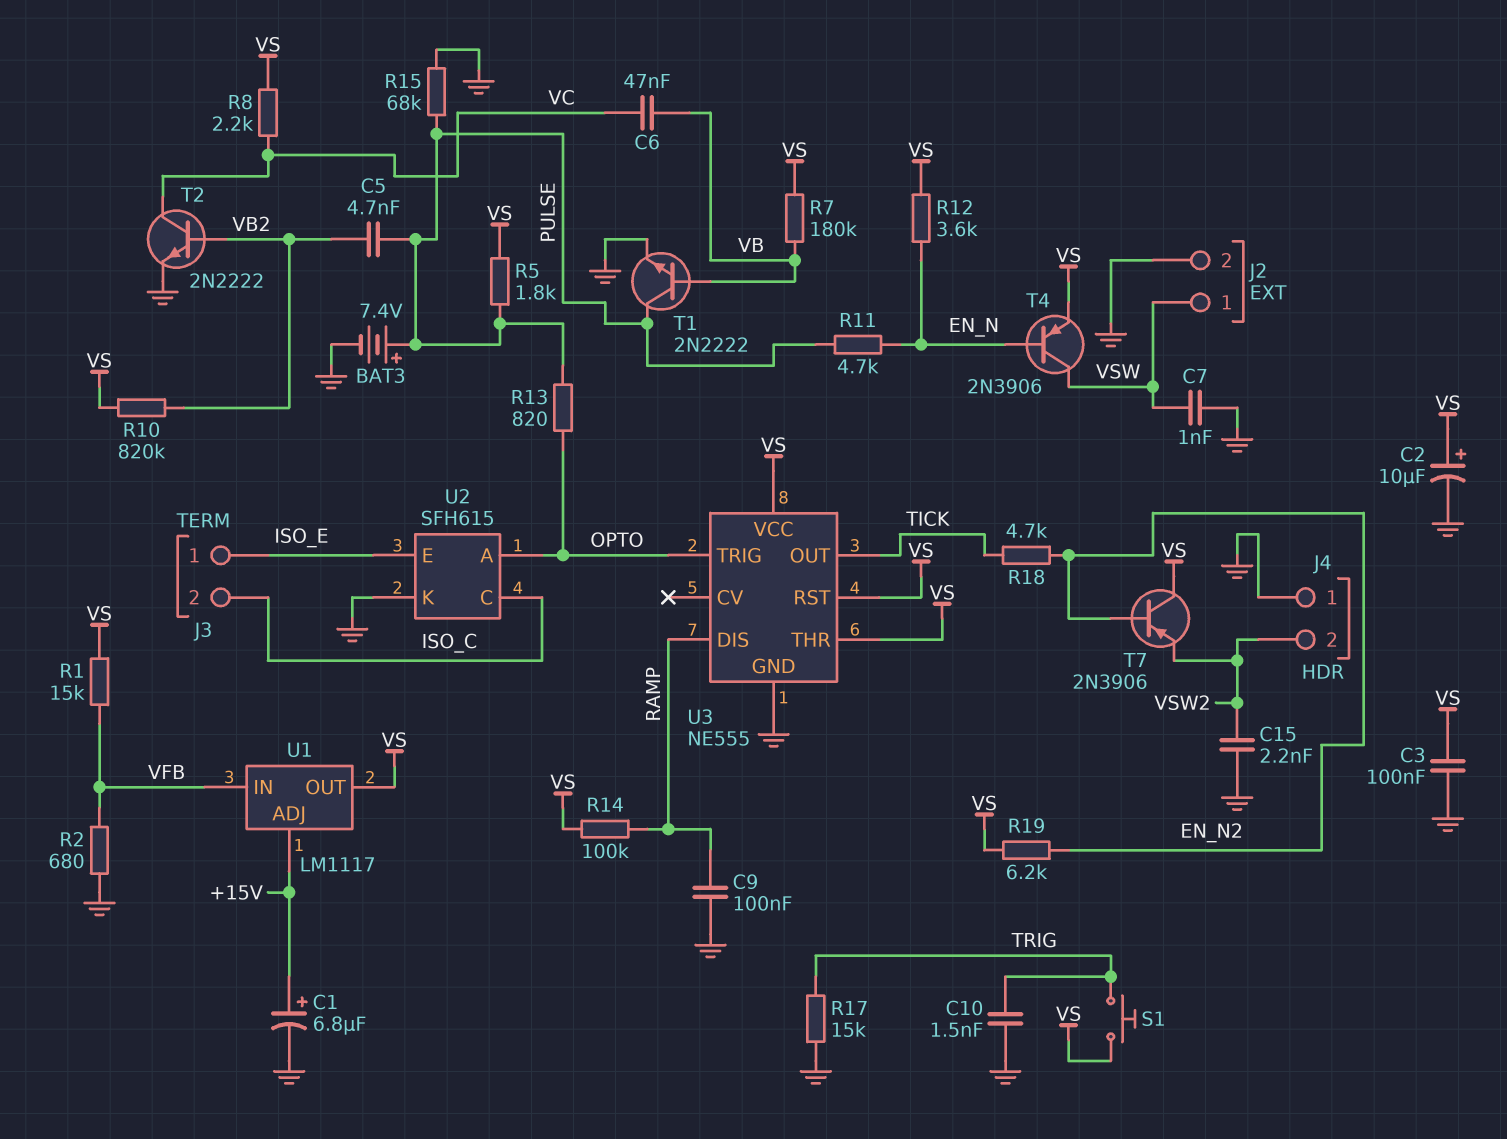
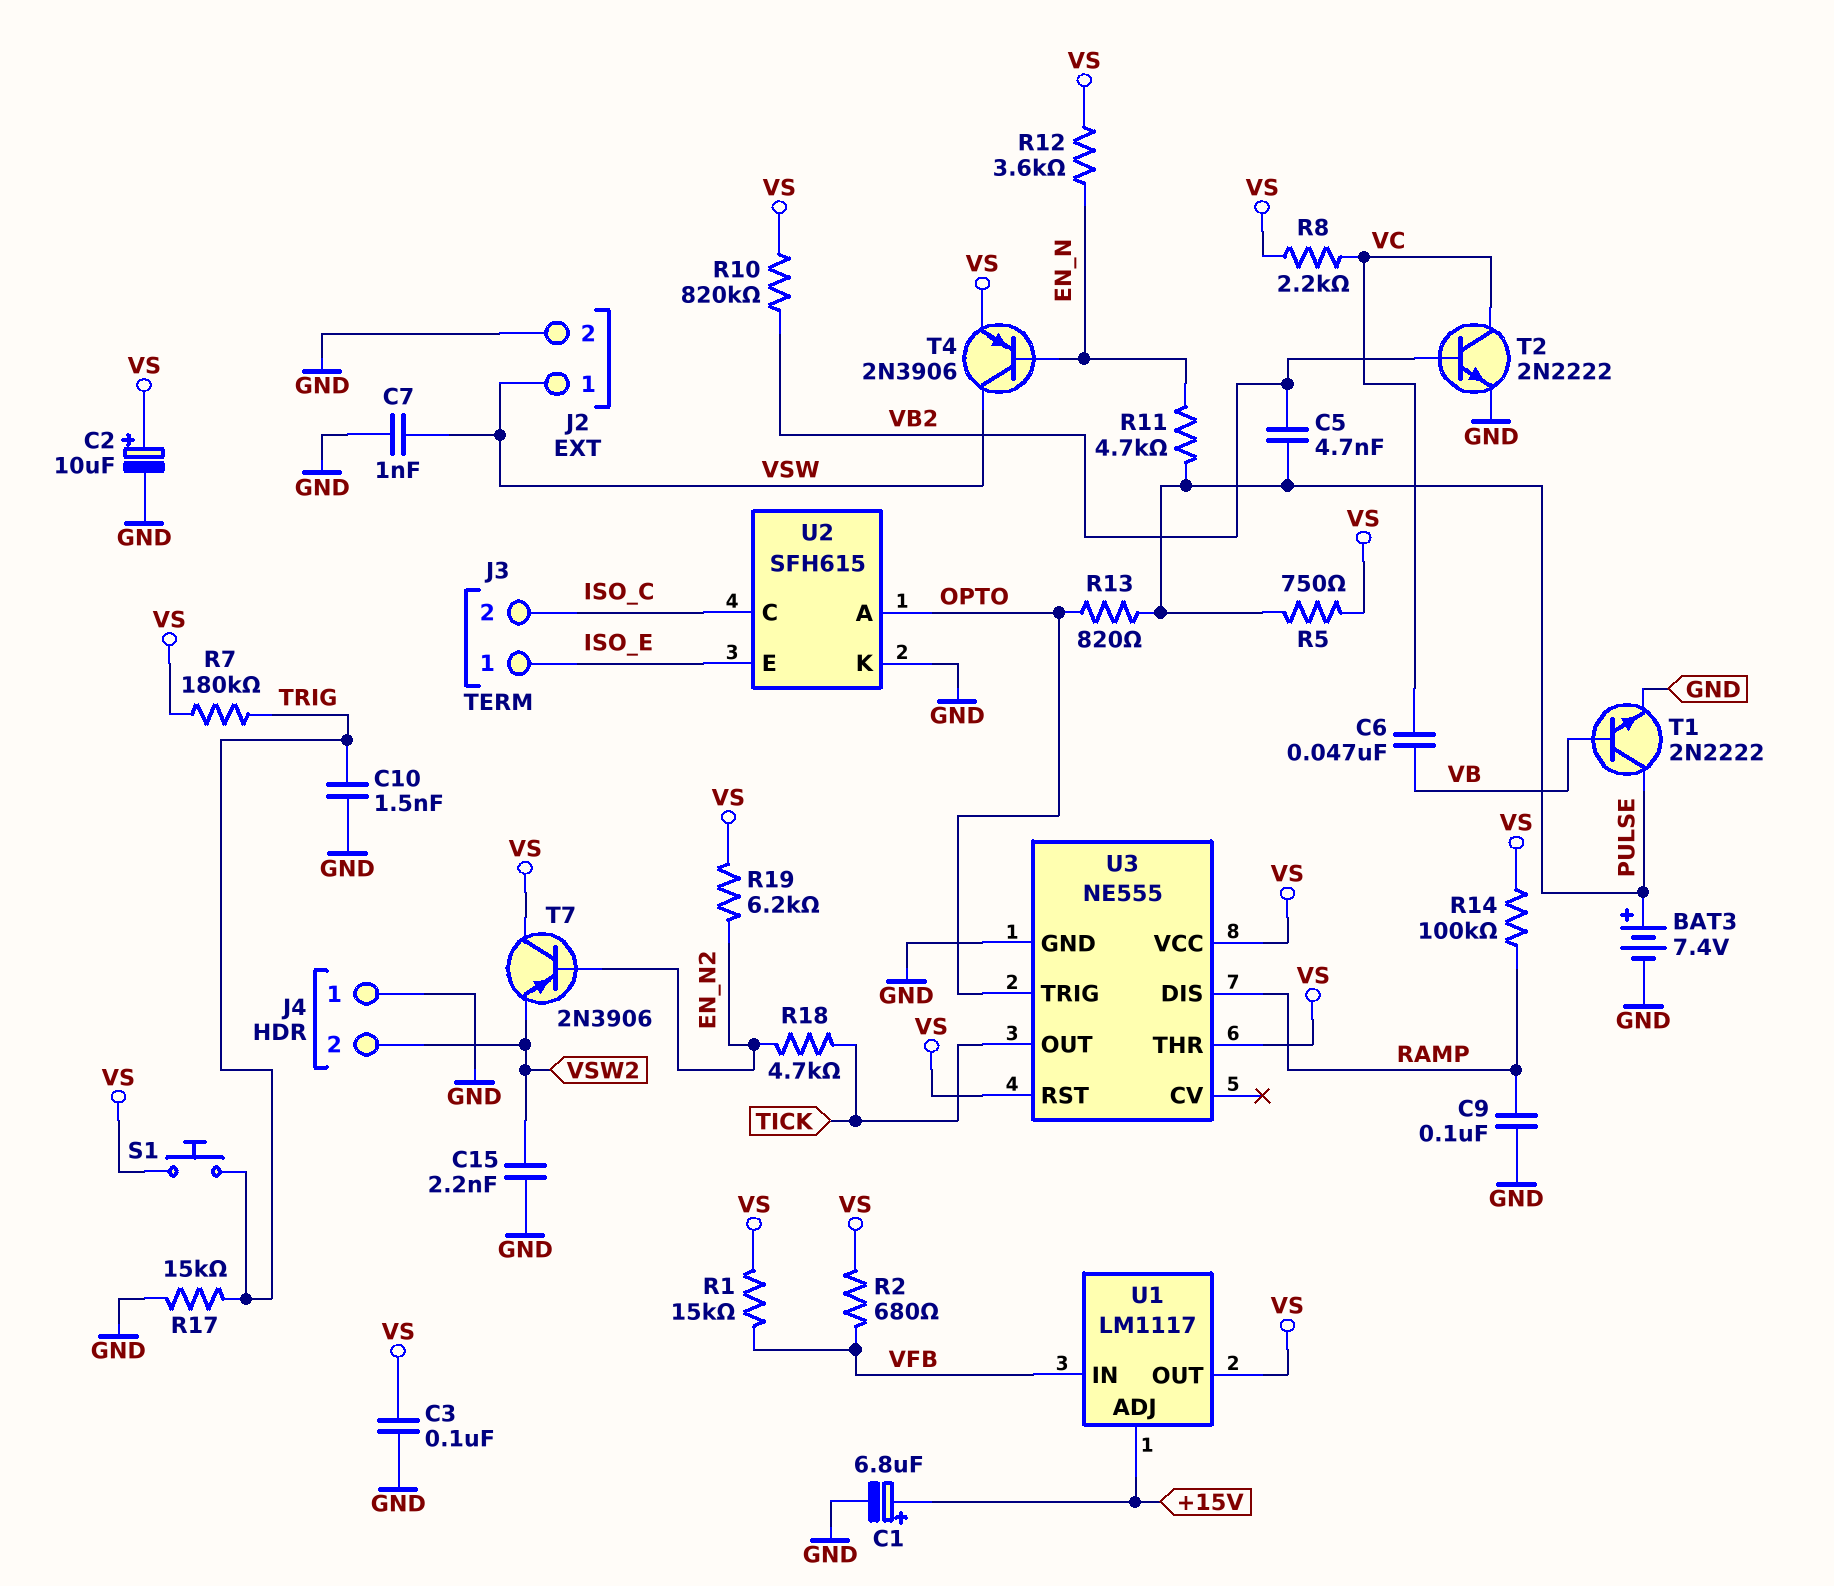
R2: 680 (GND, VFB) -> 680 (VFB, VS)
R5: 1.8k (PULSE, VS) -> 750 (PULSE, VS)
R7: 180k (VB, VS) -> 180k (TRIG, VS)
R15: 68k (GND, PULSE) -> none

